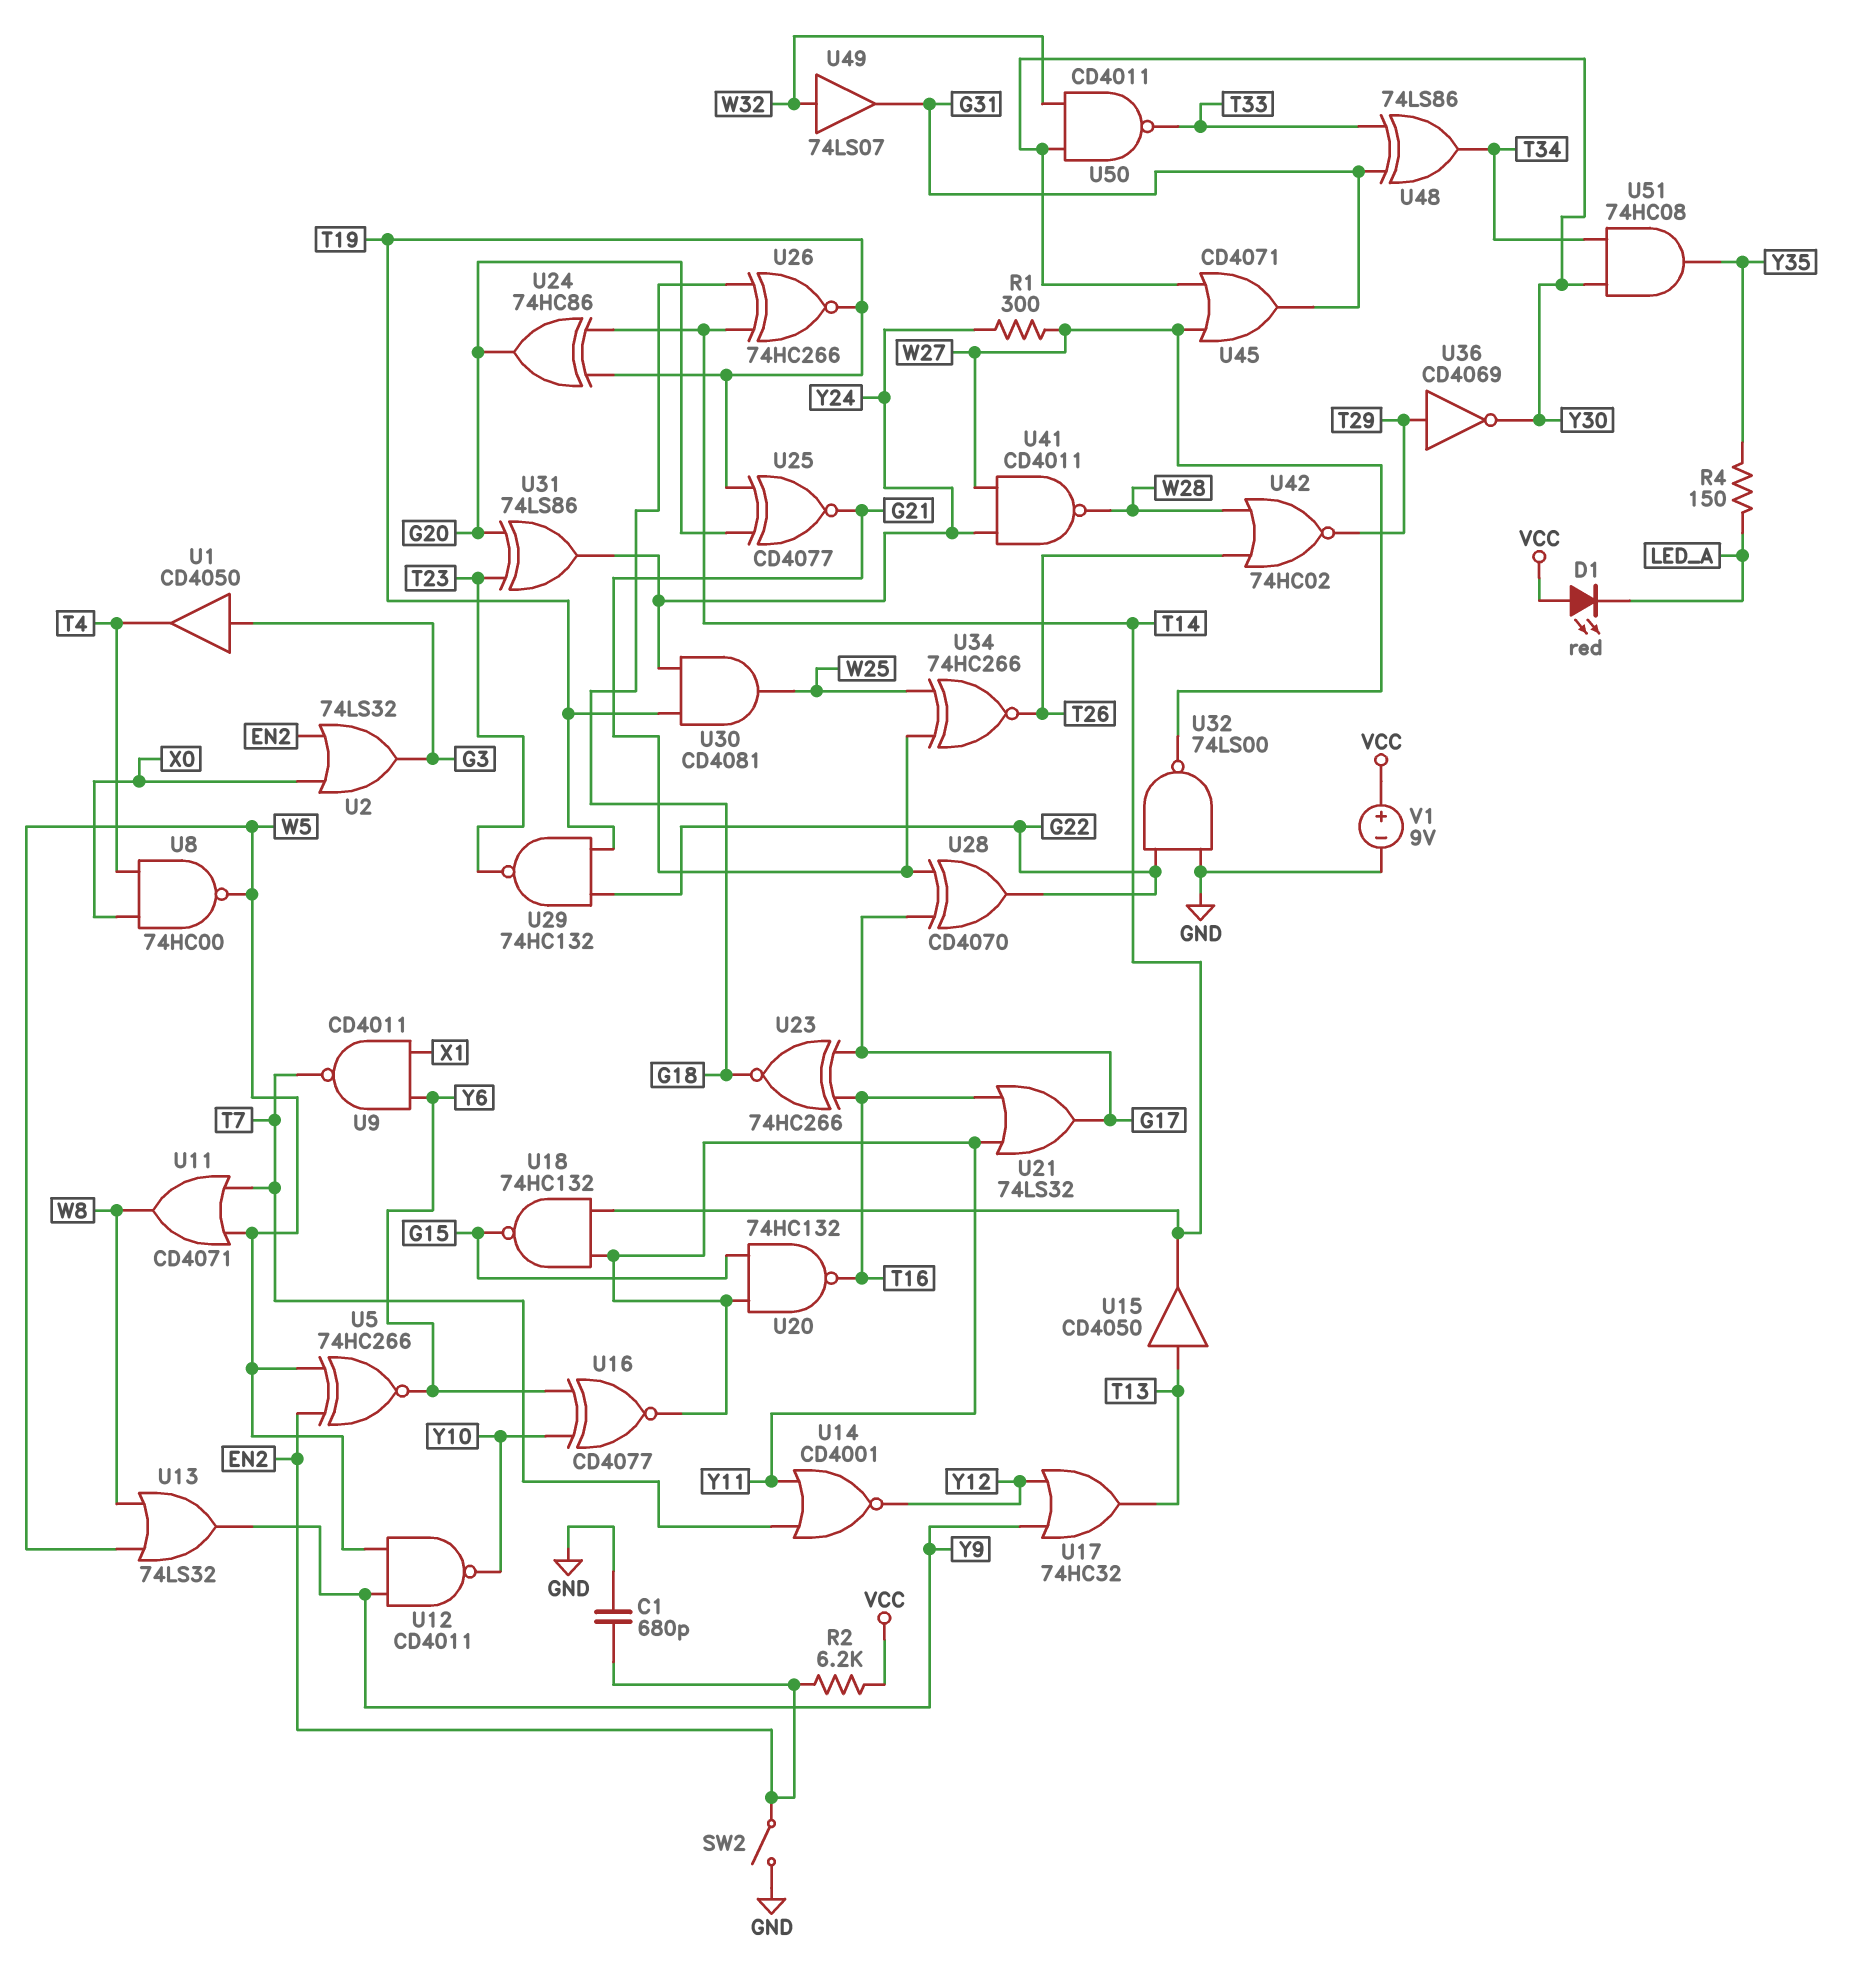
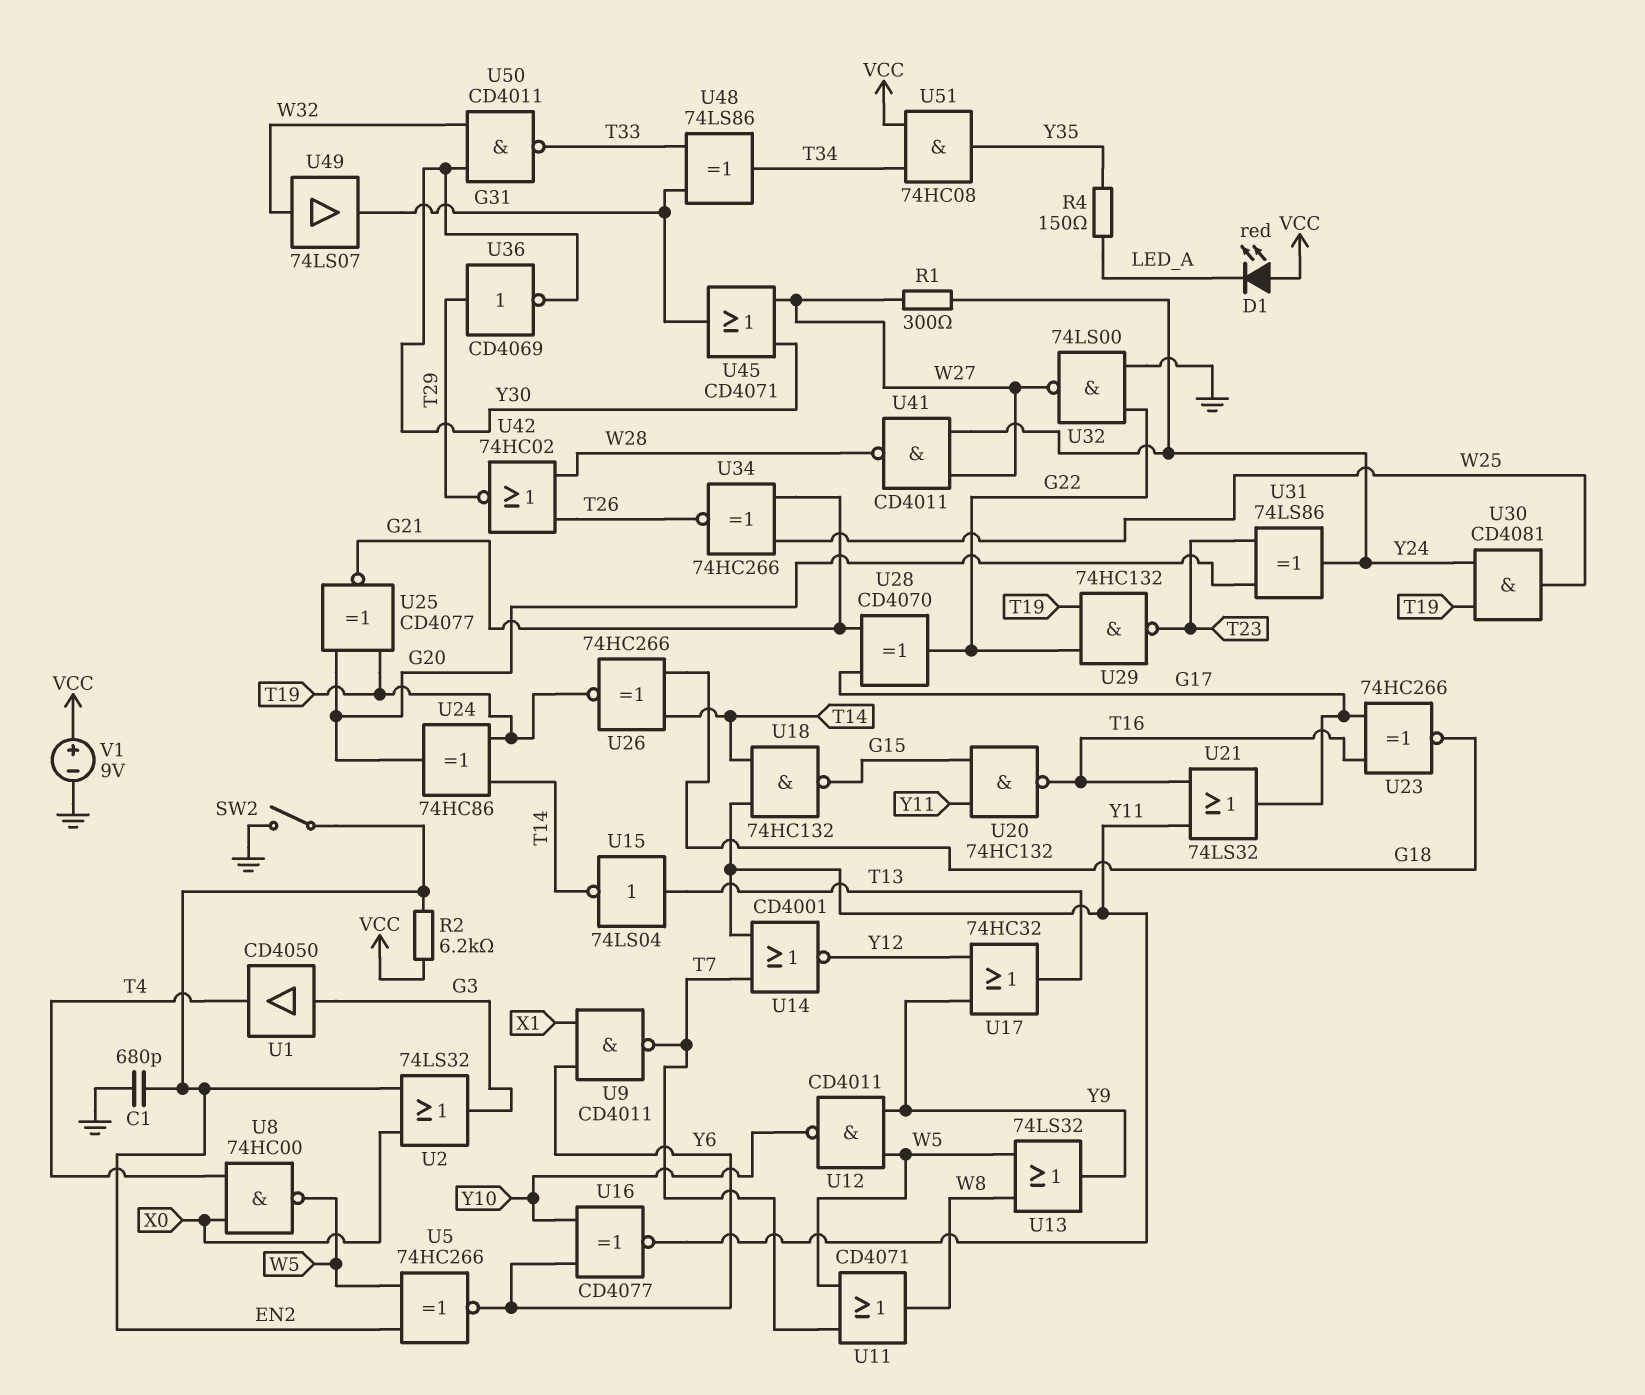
U15: buffer CD4050 (in T13, out T14) -> NOT 74LS04 (in T13, out T14)
U51: AND 74HC08 (in T34, in Y30, out Y35) -> AND 74HC08 (in T34, in VCC, out Y35)

